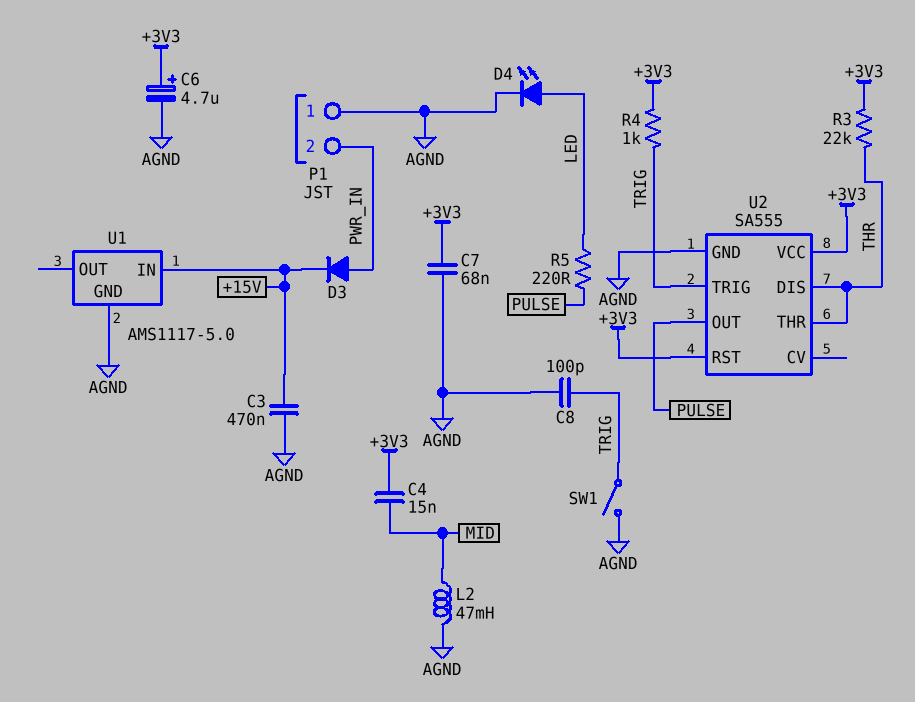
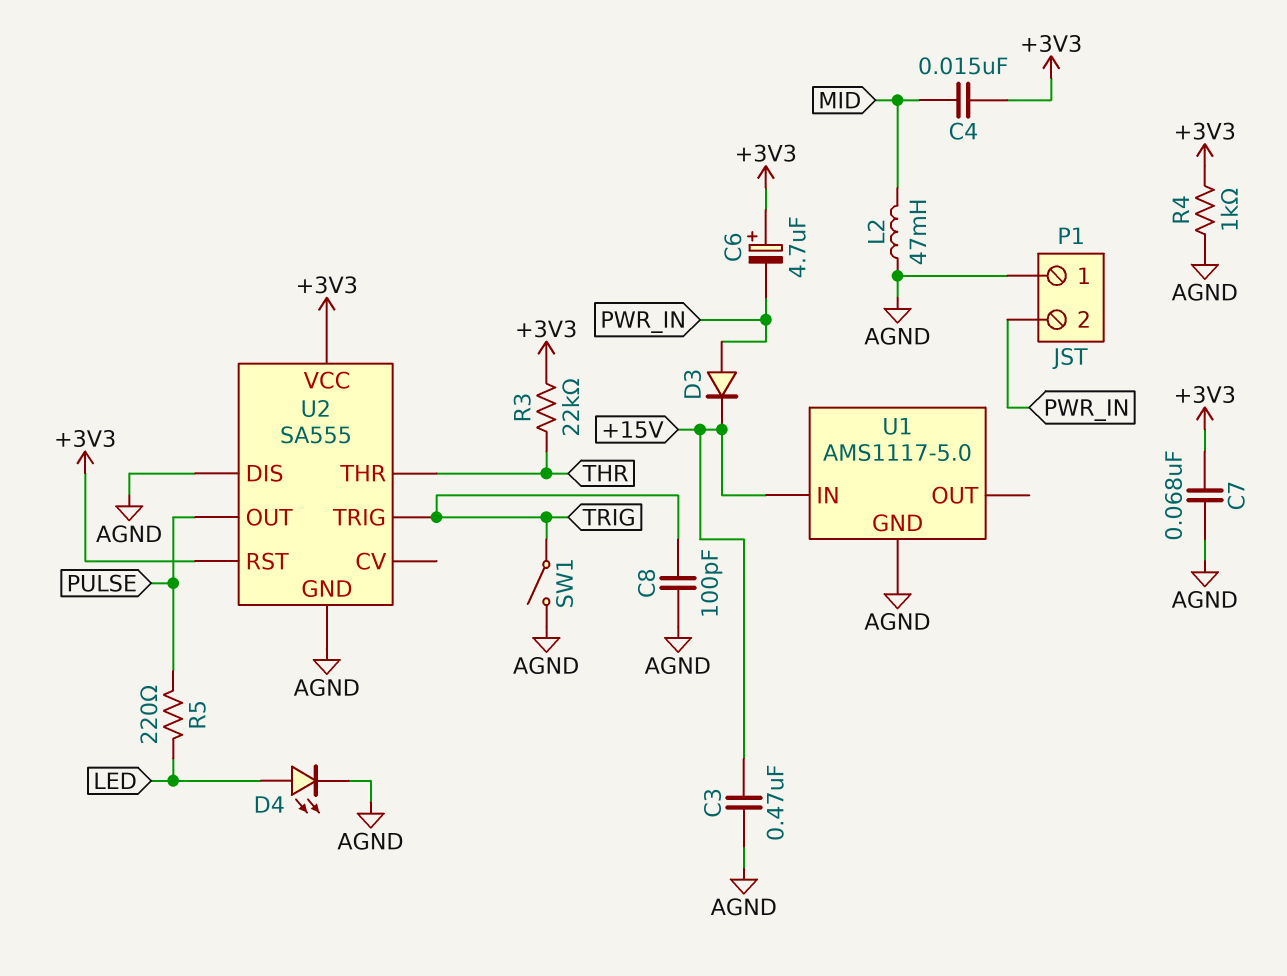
C6: 4.7uF (plus +3V3, minus AGND) -> 4.7uF (plus +3V3, minus PWR_IN)
R4: 1k (+3V3, TRIG) -> 1k (+3V3, AGND)
U2 pin DIS: THR -> AGND

